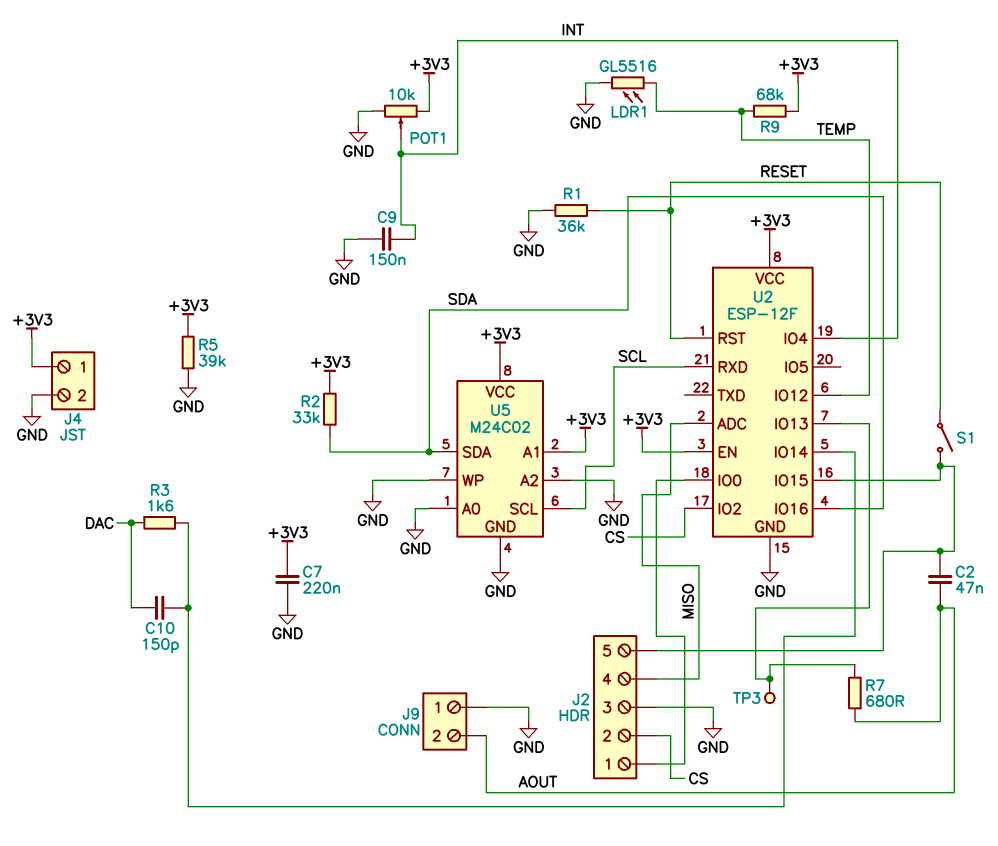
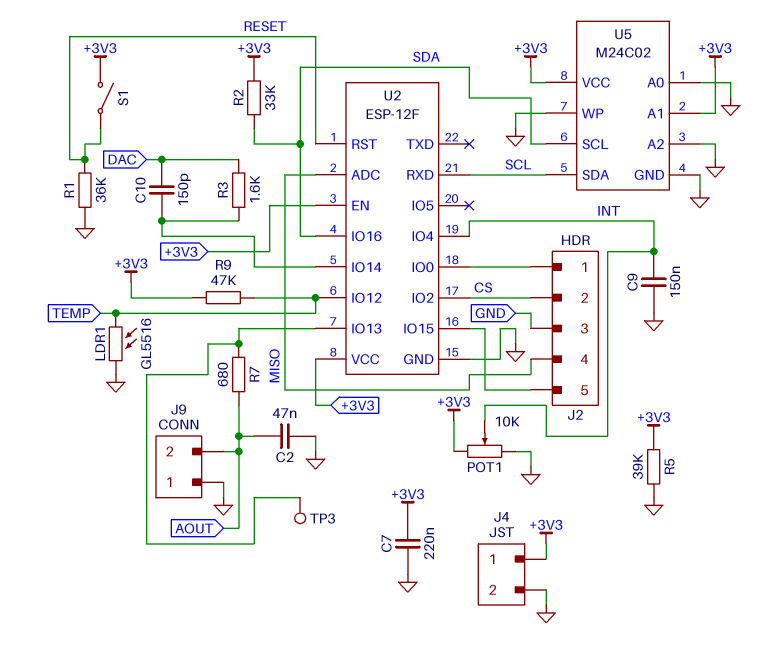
C2: 47nF (AOUT, J2/5) -> 47nF (AOUT, GND)
R9: 68k (+3V3, TEMP) -> 47k (+3V3, TEMP)
S1: switch (J2/5, RESET) -> switch (+3V3, RESET)
U5 pin SCL: SCL -> SDA
U5 pin SDA: SDA -> SCL

